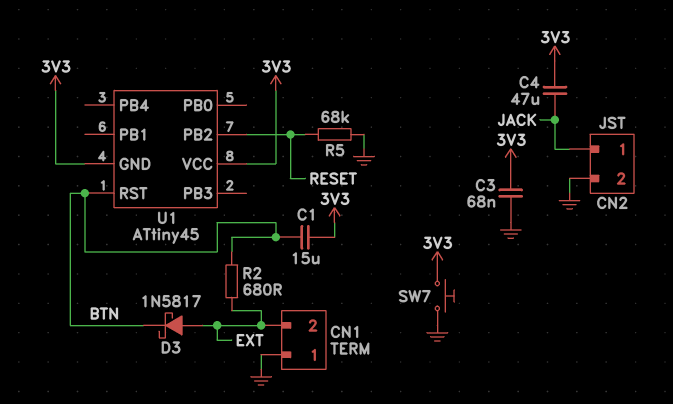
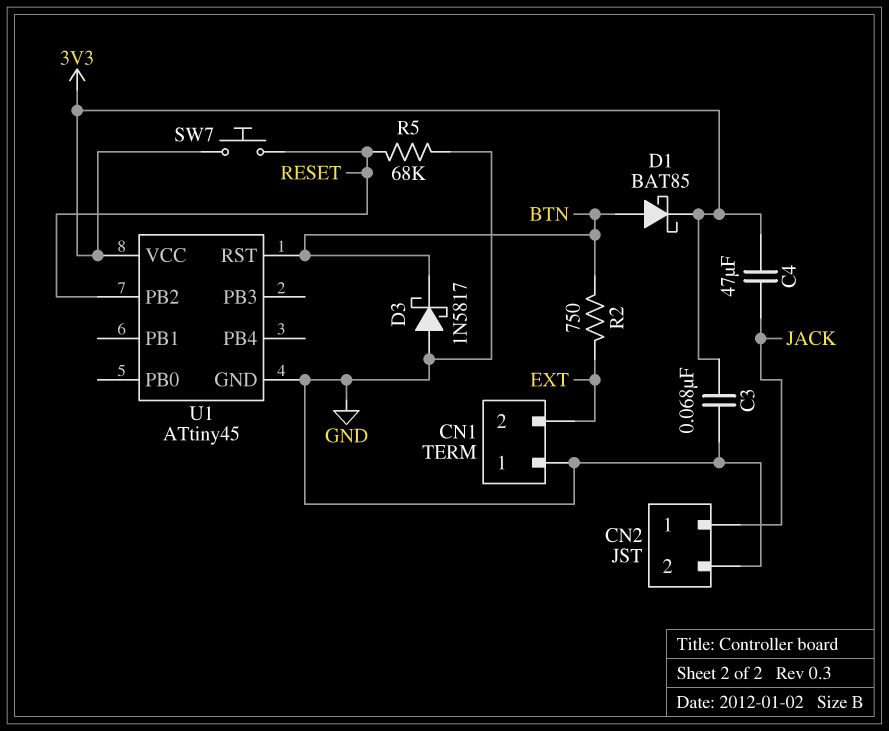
C1: 15uF (3V3, BTN) -> none
D1: none -> schottky BAT85 (A BTN, K 3V3)
D3: schottky 1N5817 (A EXT, K BTN) -> schottky 1N5817 (A GND, K BTN)
R2: 680 (BTN, EXT) -> 750 (BTN, EXT)
SW7: button (3V3, GND) -> button (3V3, RESET)
U1 pin GND: 3V3 -> GND

